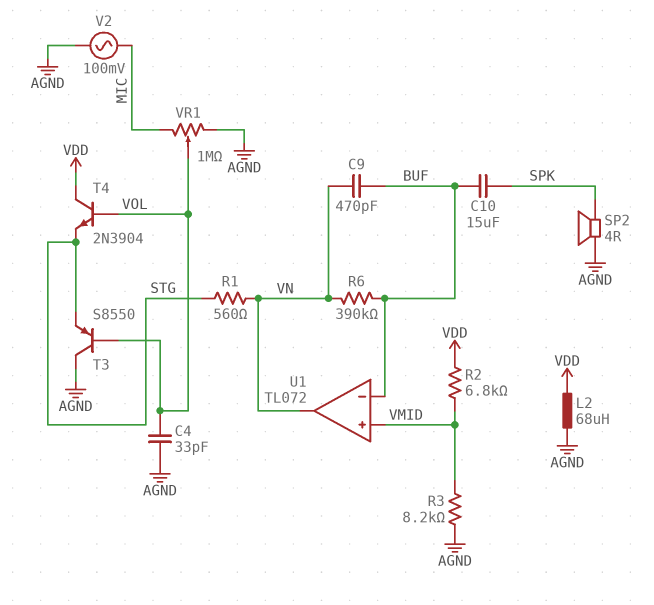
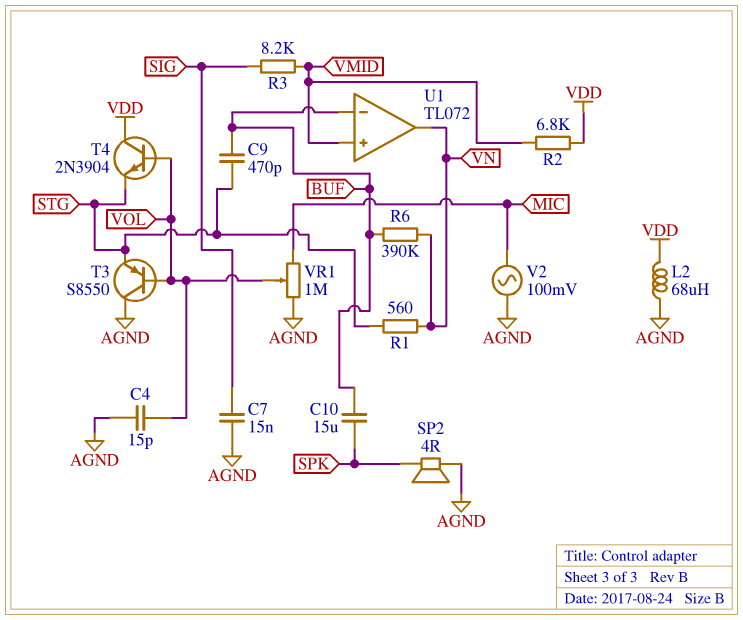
C4: 33pF (AGND, VOL) -> 15pF (AGND, VOL)
C7: none -> 15nF (AGND, SIG)
C9: 470pF (BUF, VN) -> 470pF (BUF, STG)
R3: 8.2k (AGND, VMID) -> 8.2k (SIG, VMID)

